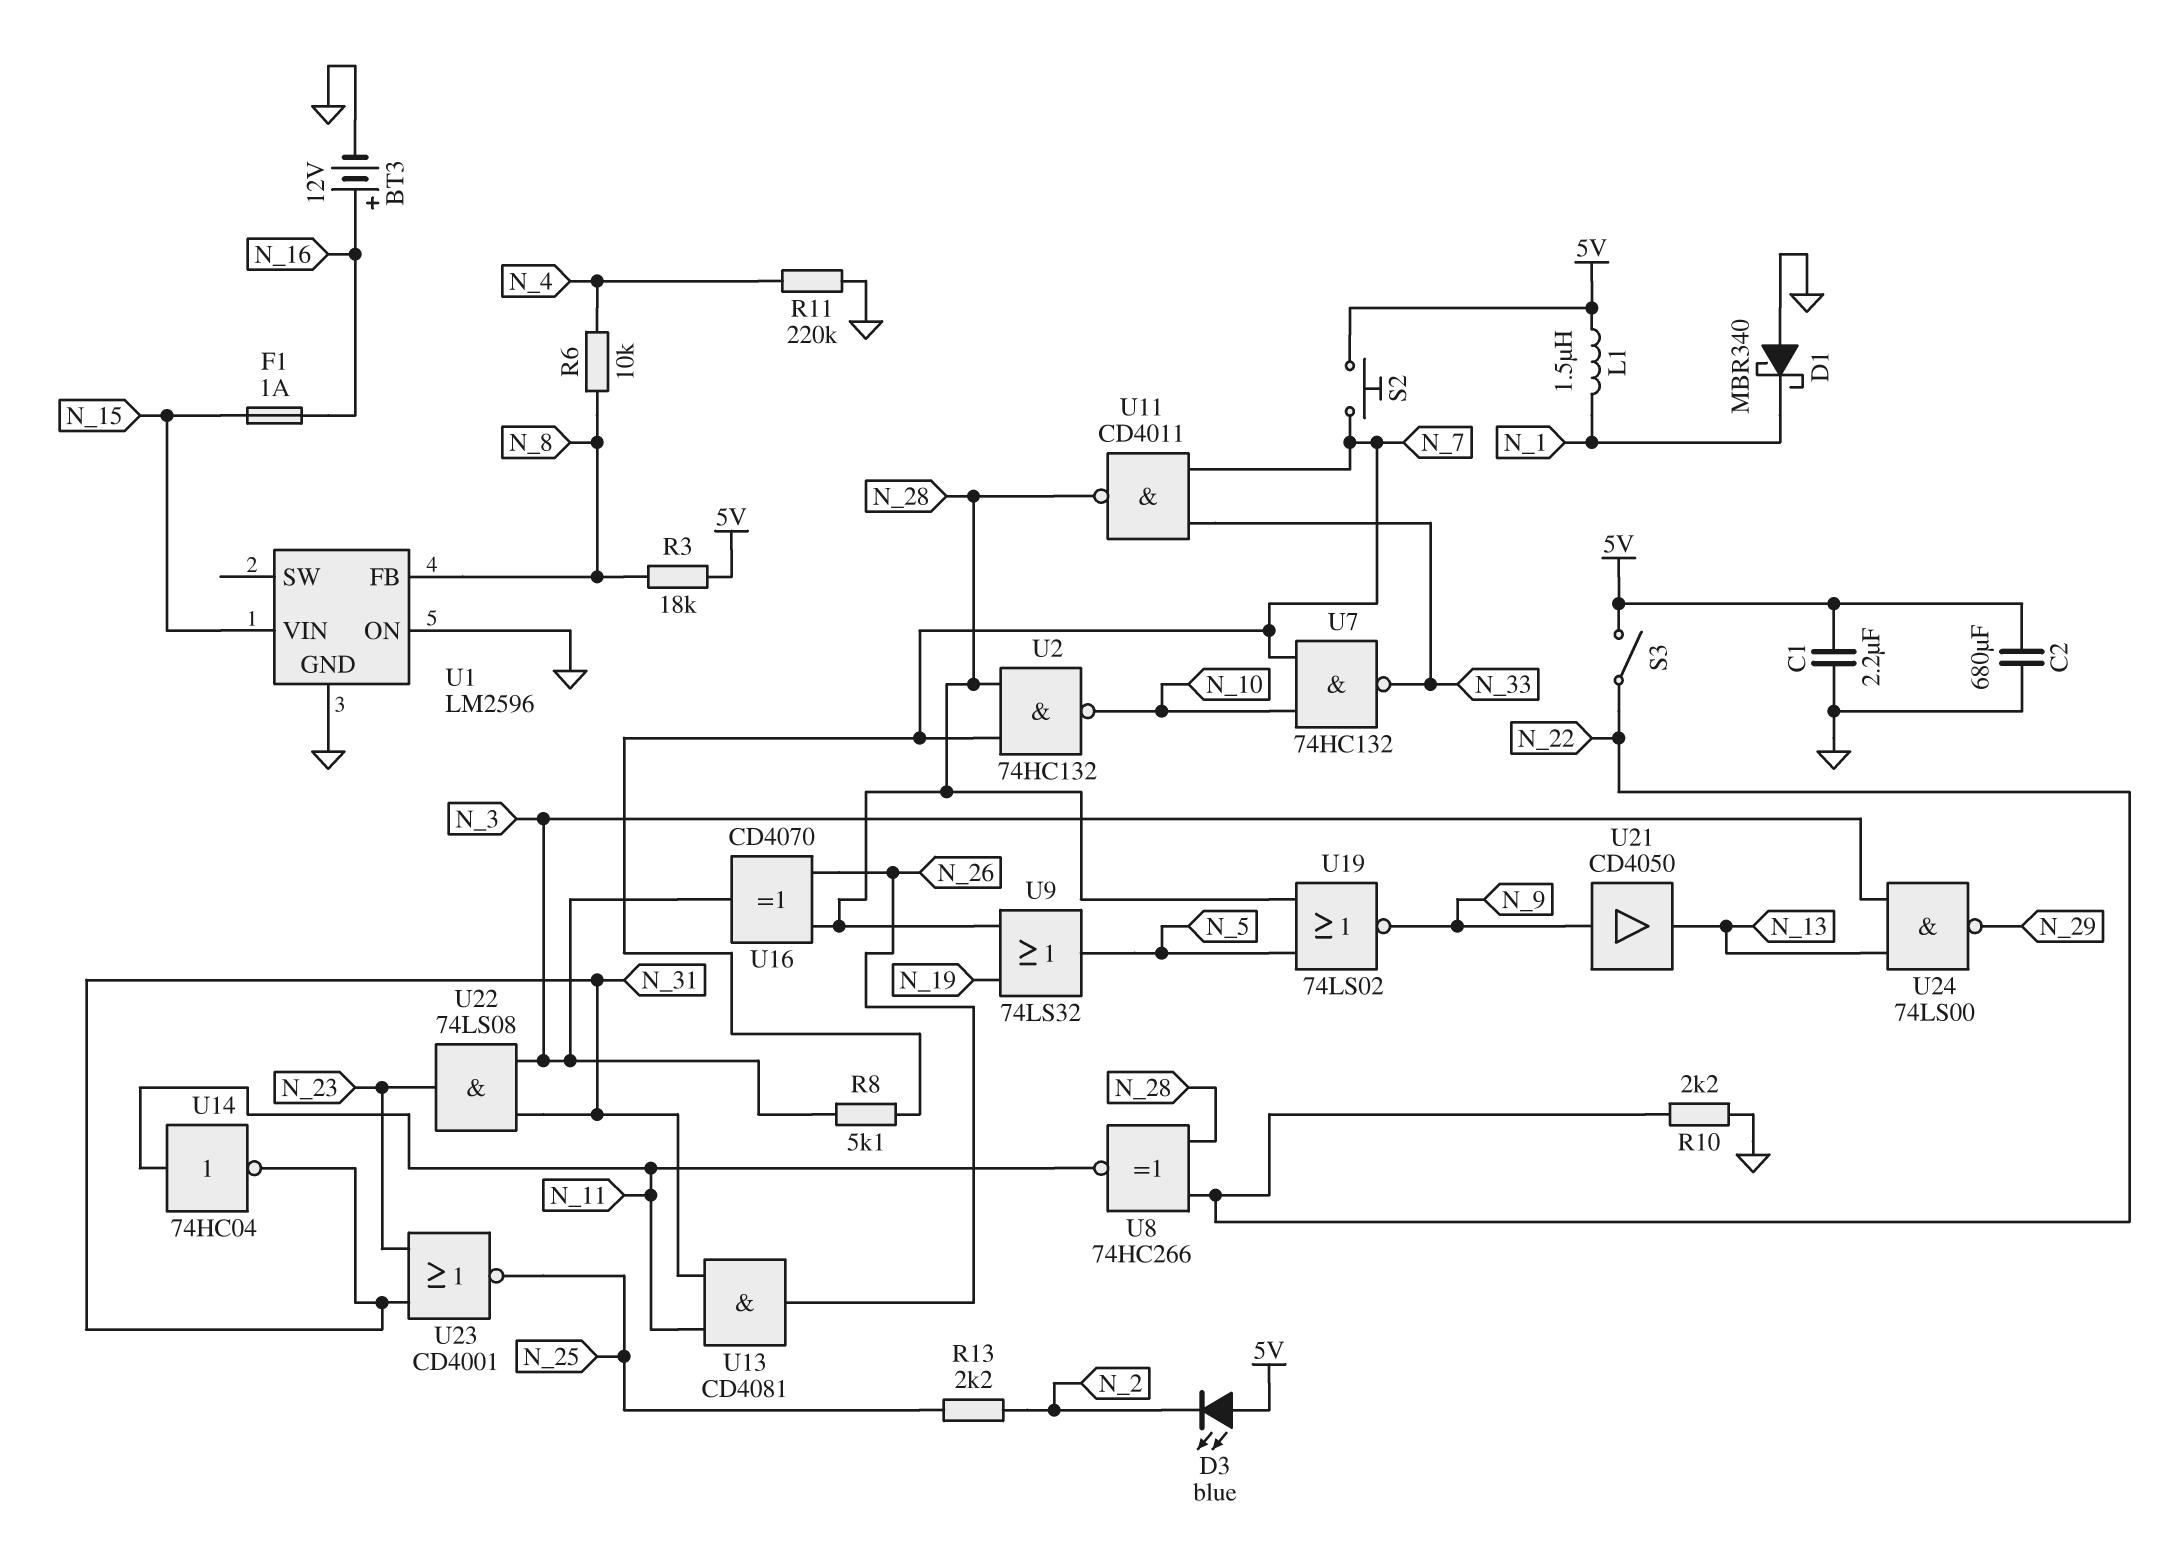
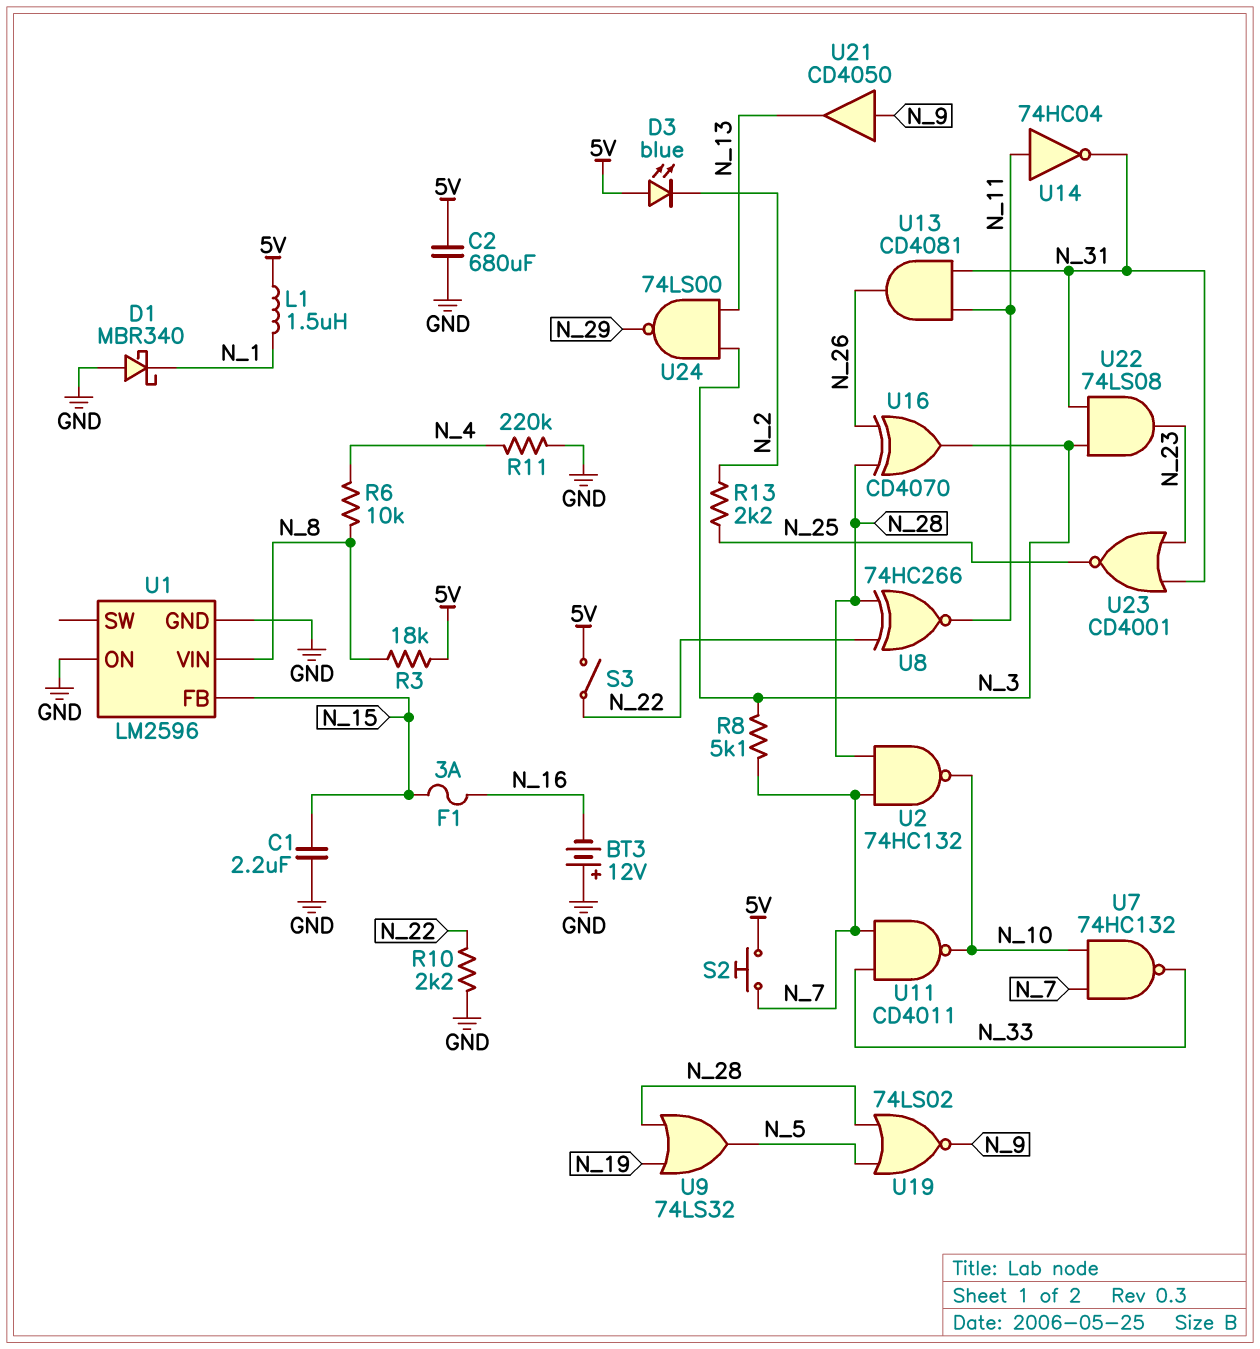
BT3: 12V (plus N_16, minus GND) -> 12V (plus GND, minus N_16)
C1: 2.2uF (5V, GND) -> 2.2uF (GND, N_15)
F1: 1A (N_15, N_16) -> 3A (N_15, N_16)
U1 pin FB: N_8 -> N_15
U1 pin VIN: N_15 -> N_8
U11: NAND CD4011 (in N_7, in N_33, out N_28) -> NAND CD4011 (in N_7, in N_33, out N_10)

